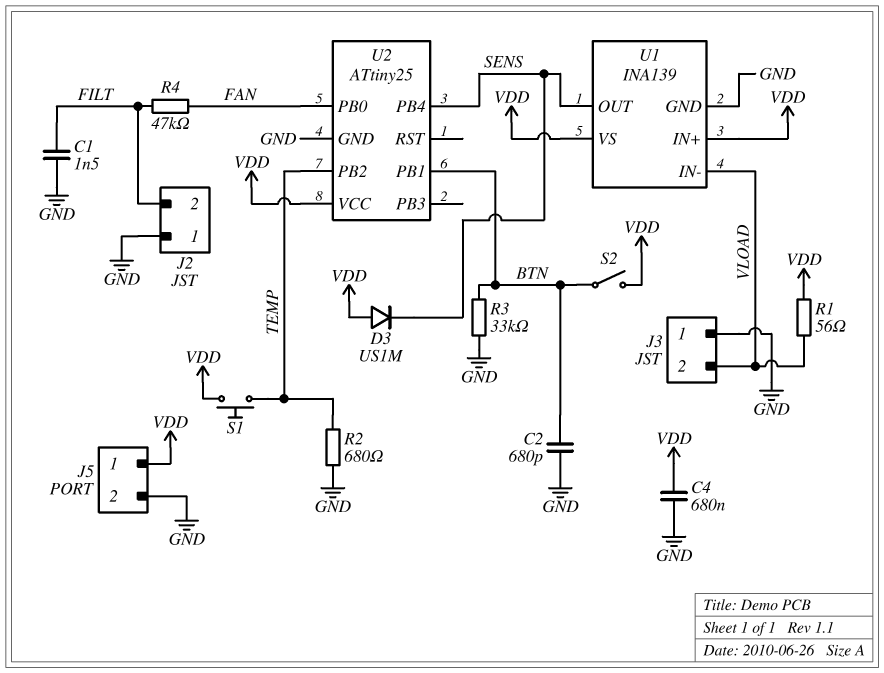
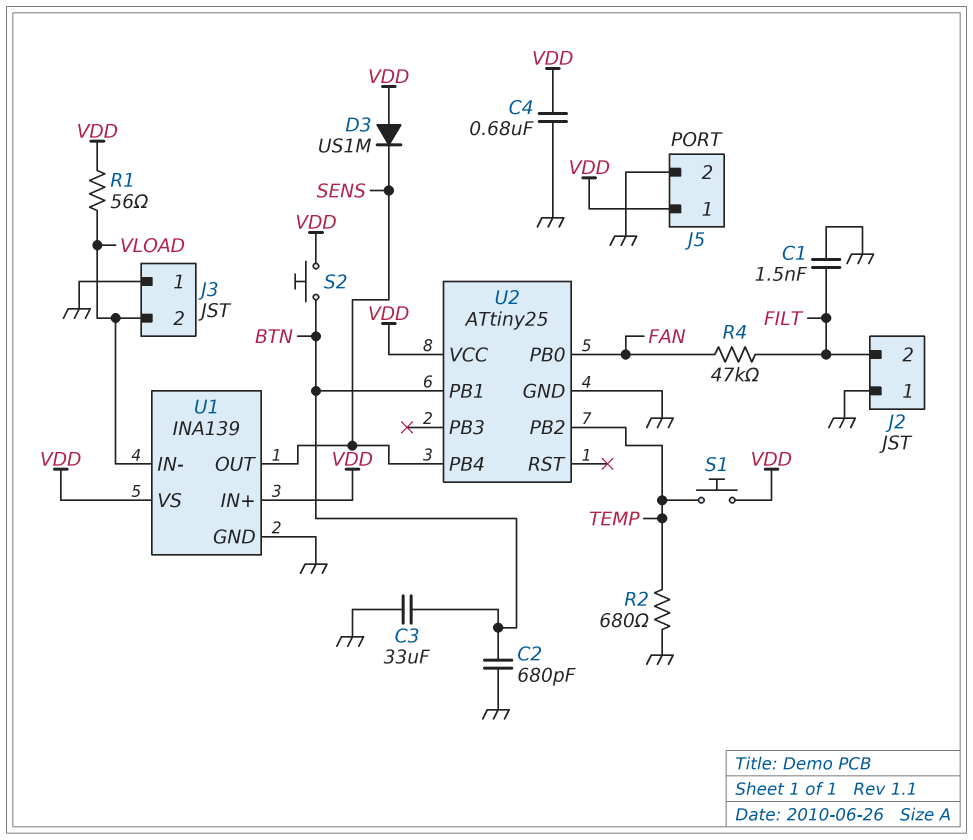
C3: none -> 33uF (BTN, GND)
R3: 33k (BTN, GND) -> none
S2: switch (BTN, VDD) -> button (BTN, VDD)

